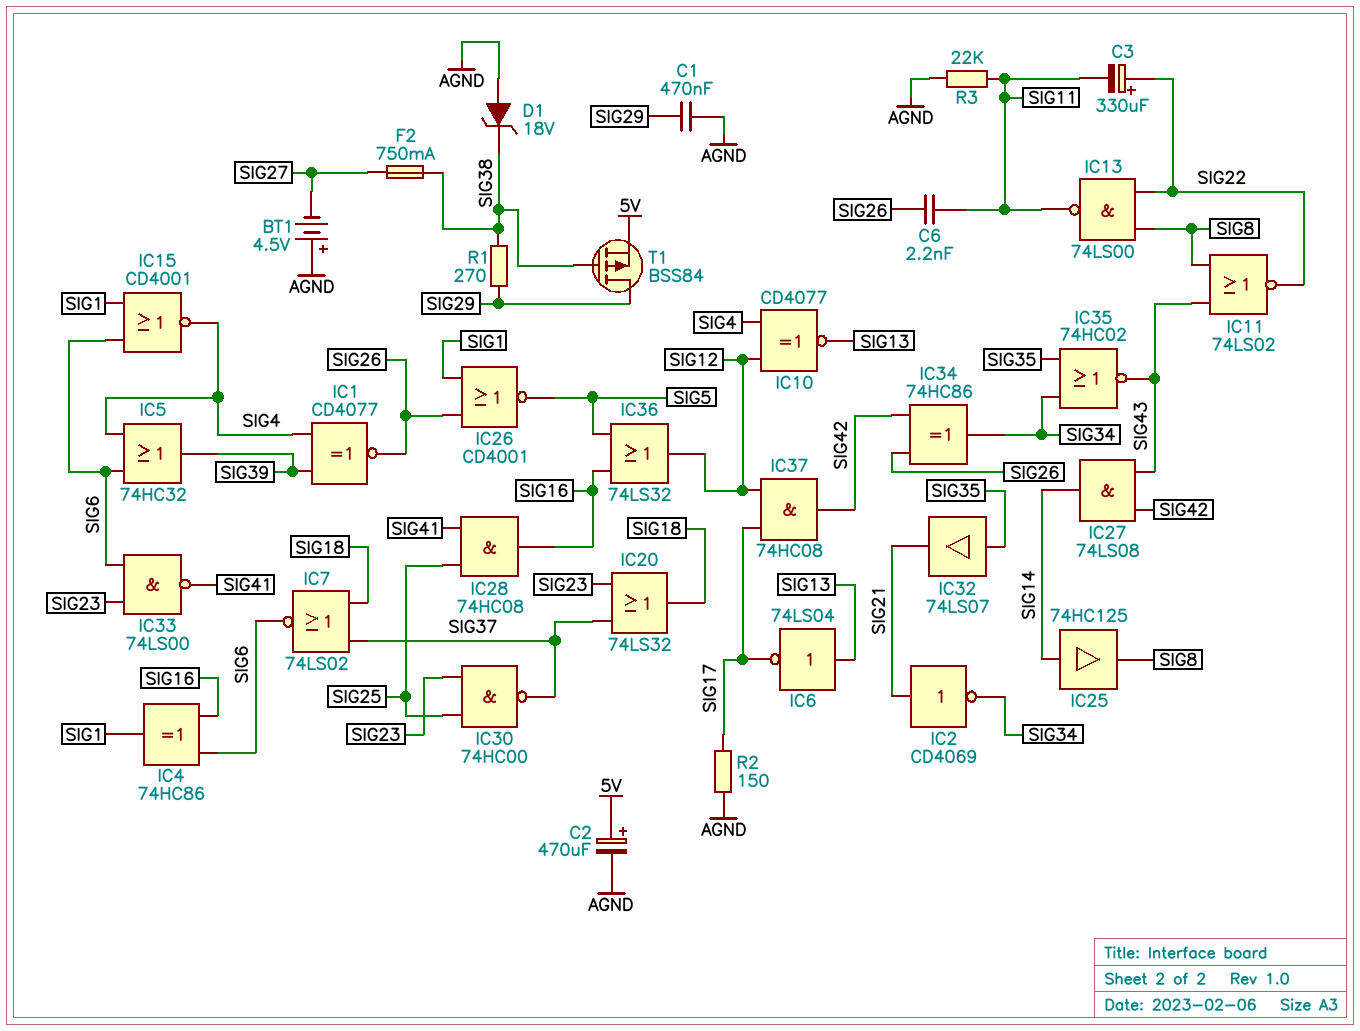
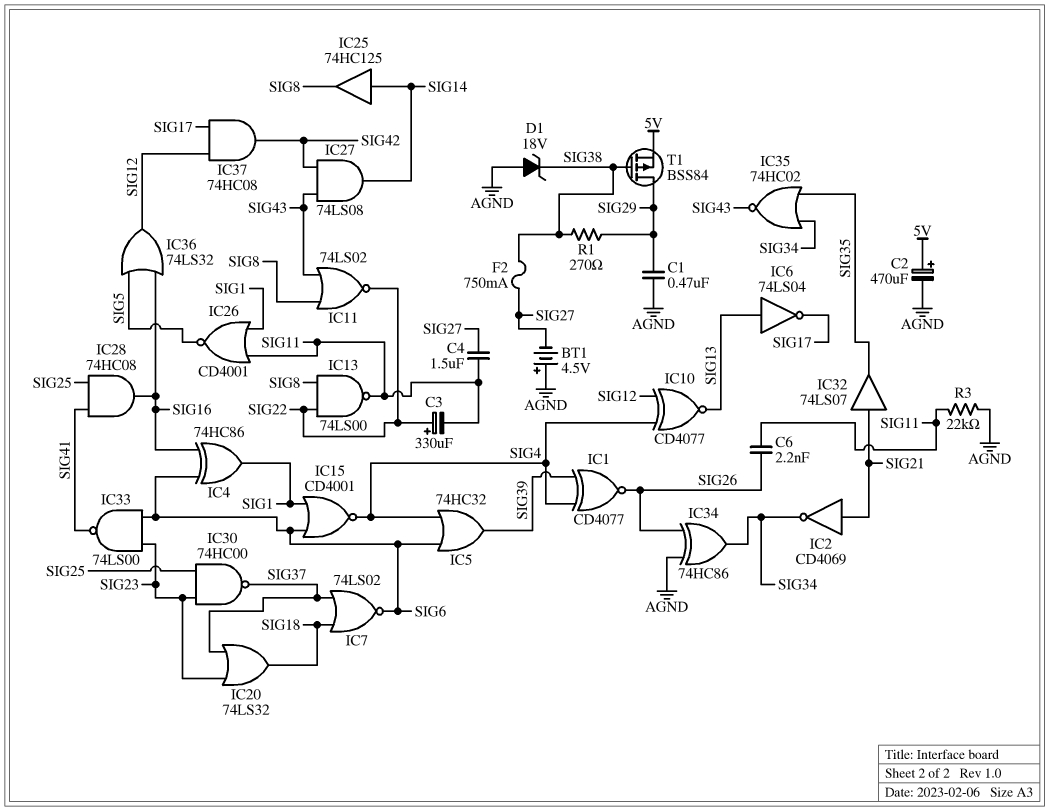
C4: none -> 1.5uF (SIG11, SIG27)
IC26: NOR CD4001 (in SIG1, in SIG26, out SIG5) -> NOR CD4001 (in SIG1, in SIG11, out SIG5)
IC32: buffer 74LS07 (in SIG35, out SIG21) -> buffer 74LS07 (in SIG21, out SIG35)
IC34: XOR 74HC86 (in SIG26, in SIG42, out SIG34) -> XOR 74HC86 (in AGND, in SIG26, out SIG34)
R2: 150 (AGND, SIG17) -> none

